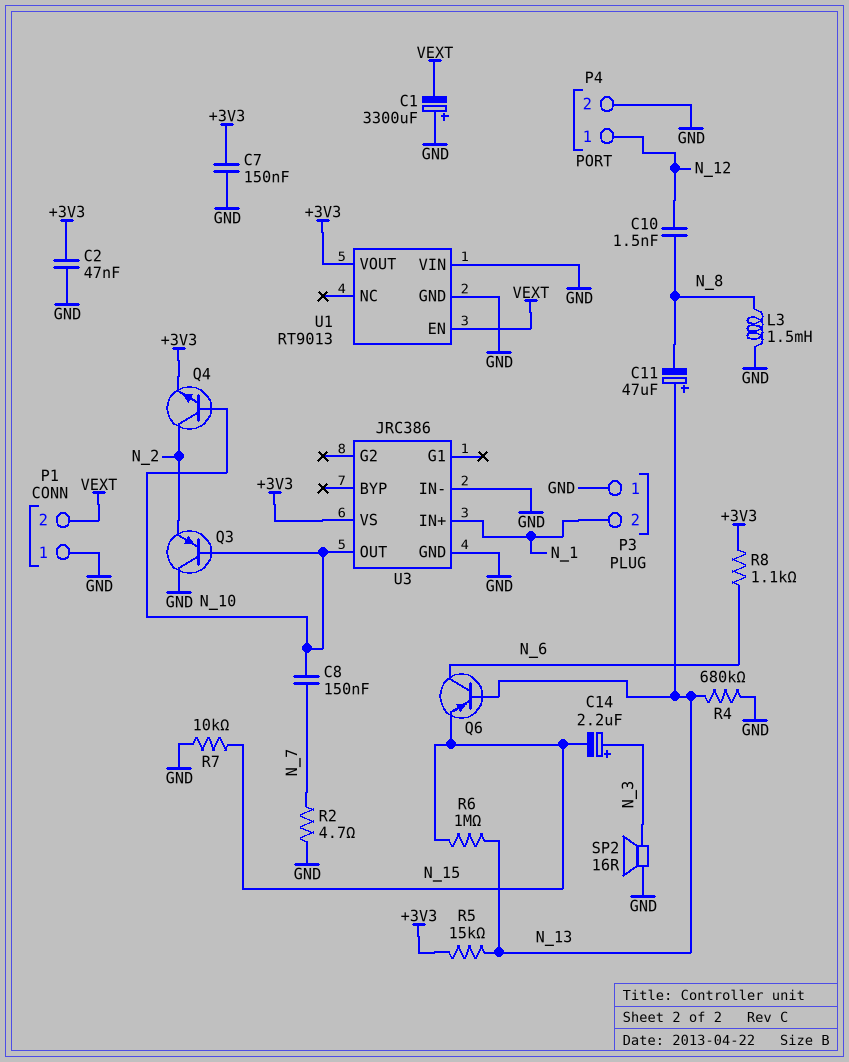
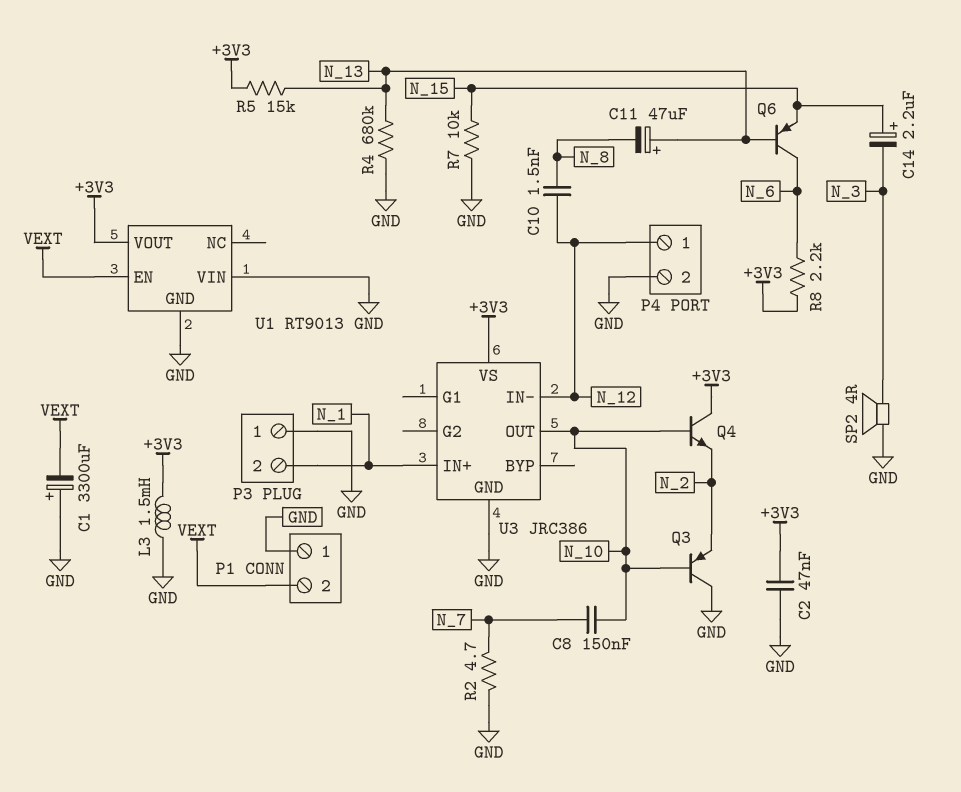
C7: 150nF (+3V3, GND) -> none
C14: 2.2uF (plus N_3, minus N_15) -> 2.2uF (plus N_15, minus N_3)
L3: 1.5mH (GND, N_8) -> 1.5mH (+3V3, GND)
Q4: NPN (B N_10, C N_2, E +3V3) -> NPN (B N_10, C +3V3, E N_2)
R6: 1M (N_13, N_15) -> none
R8: 1.1k (+3V3, N_6) -> 2.2k (+3V3, N_6)
SP2: speaker 16R (GND, N_3) -> speaker 4R (GND, N_3)
U3 pin IN-: GND -> N_12

